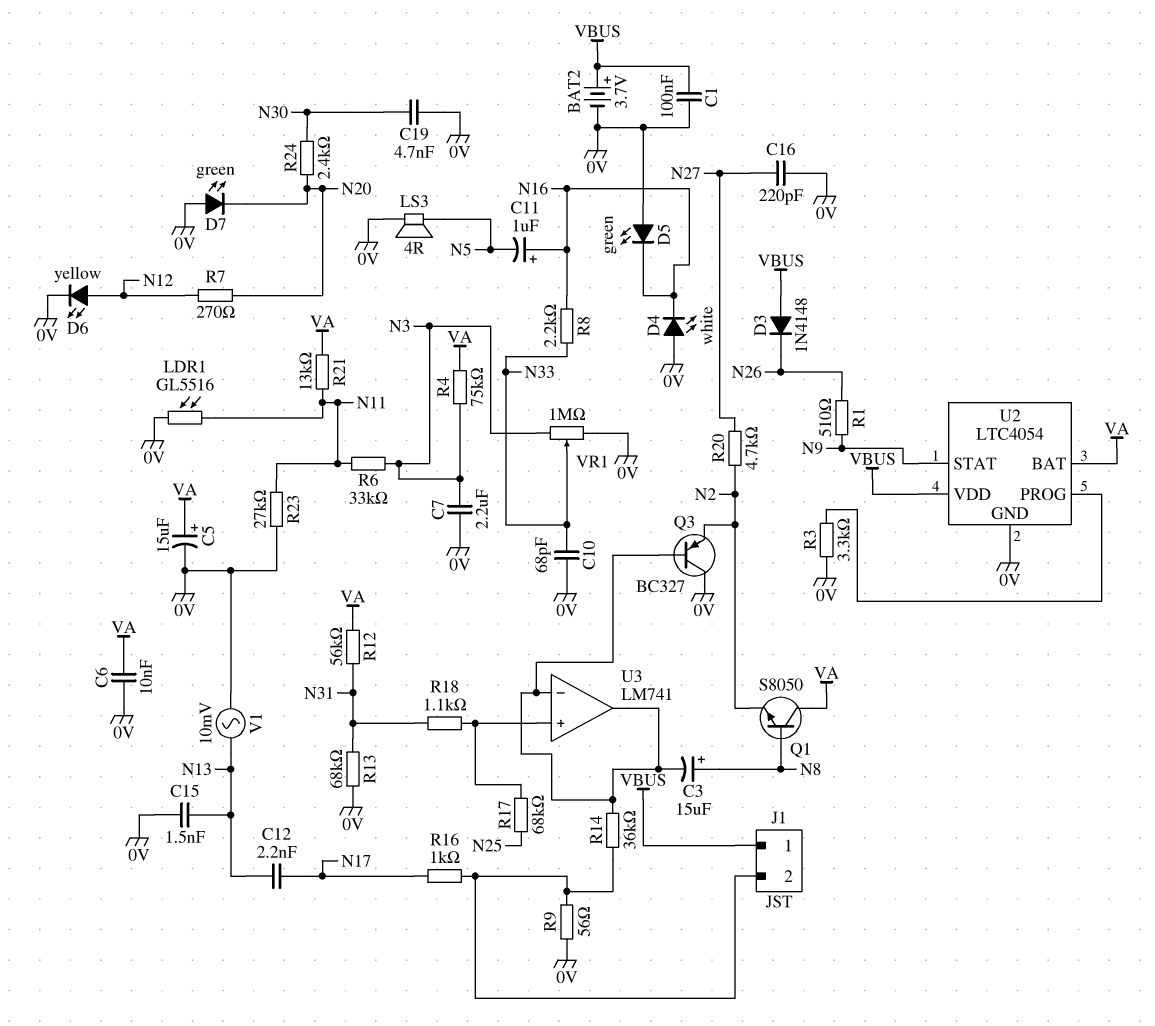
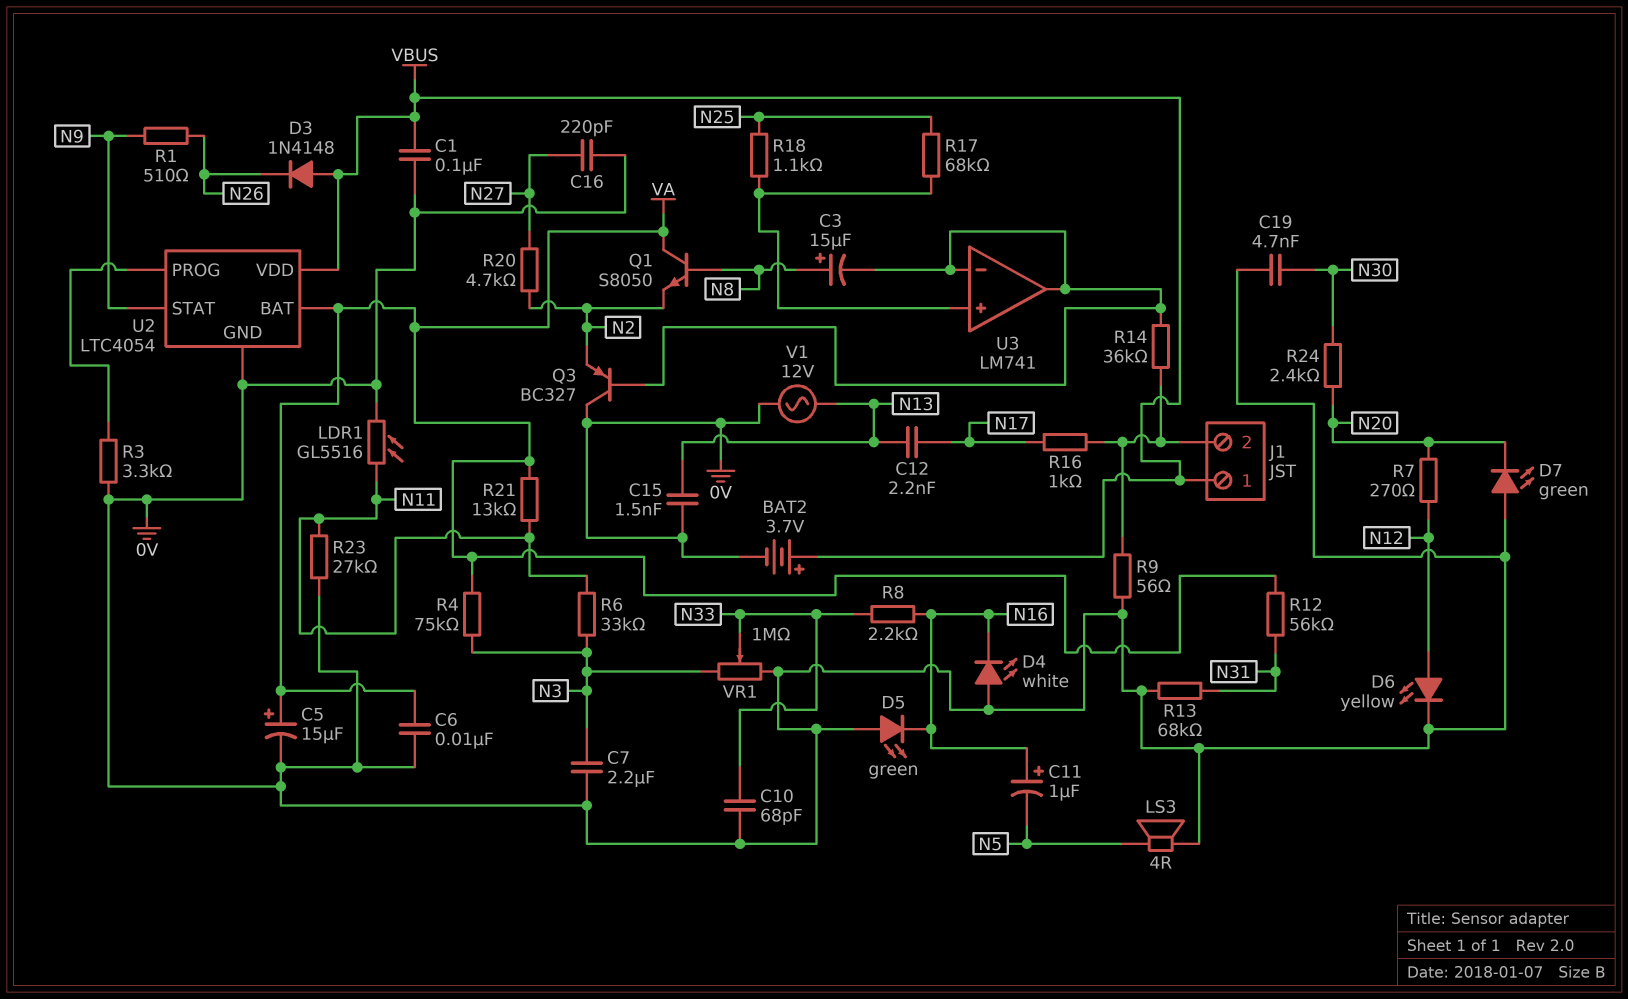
R18: 1.1k (N31, U3/in+) -> 1.1k (N25, U3/in+)
V1: AC 10mV (0V, N13) -> AC 12V (0V, N13)

